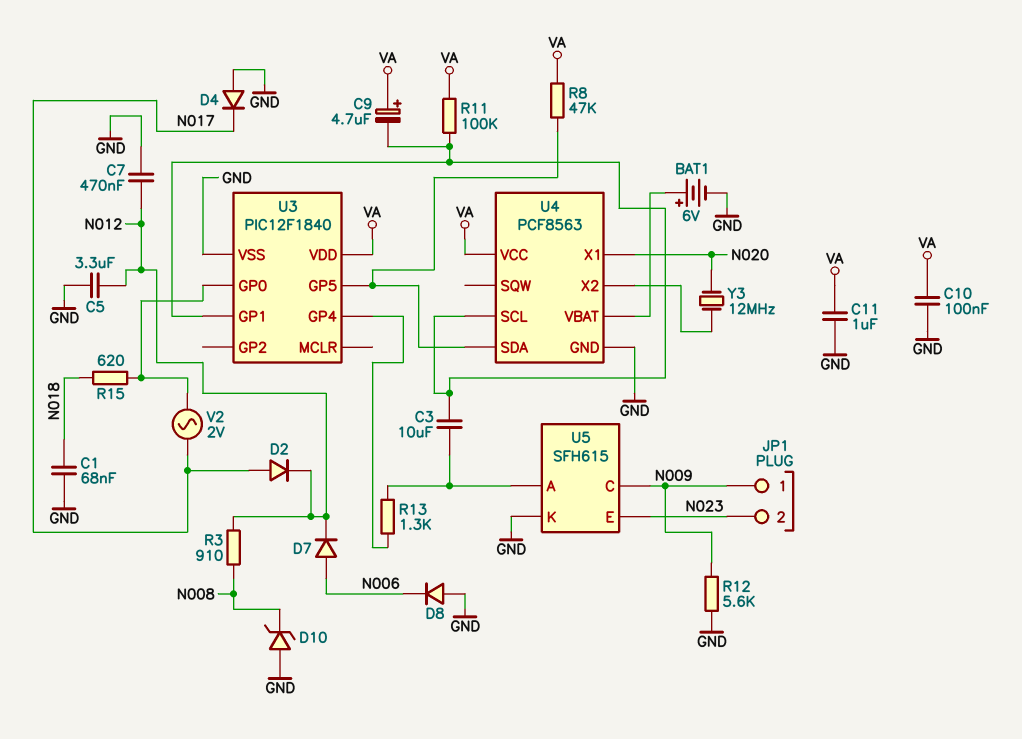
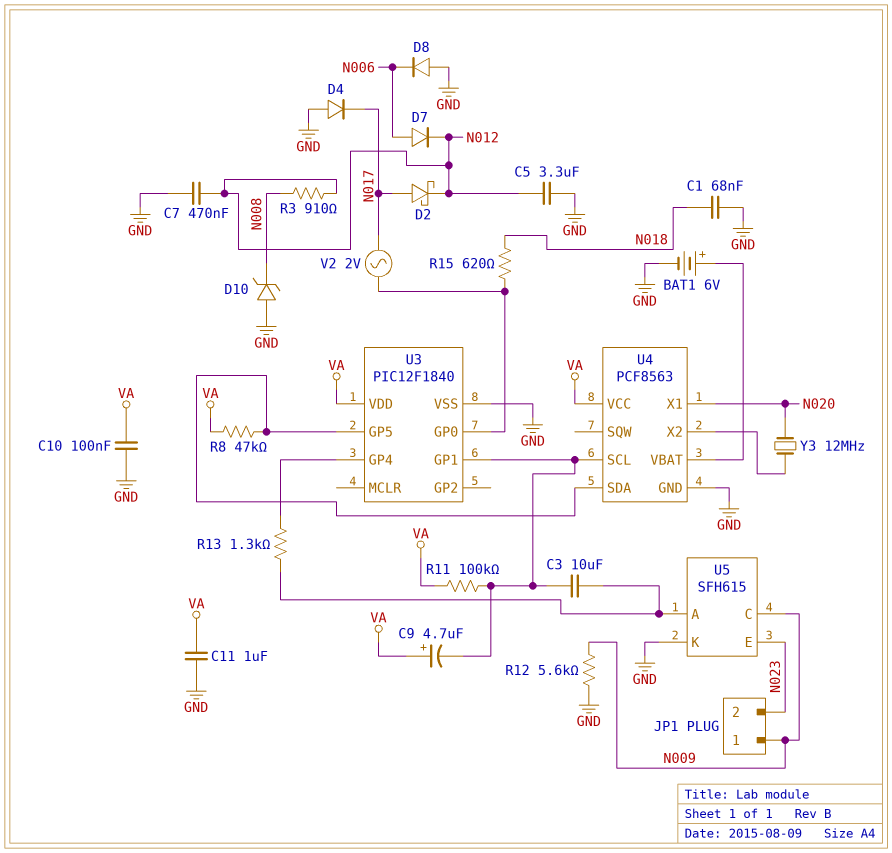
D2: diode (A N017, K N012) -> schottky (A N017, K N012)

